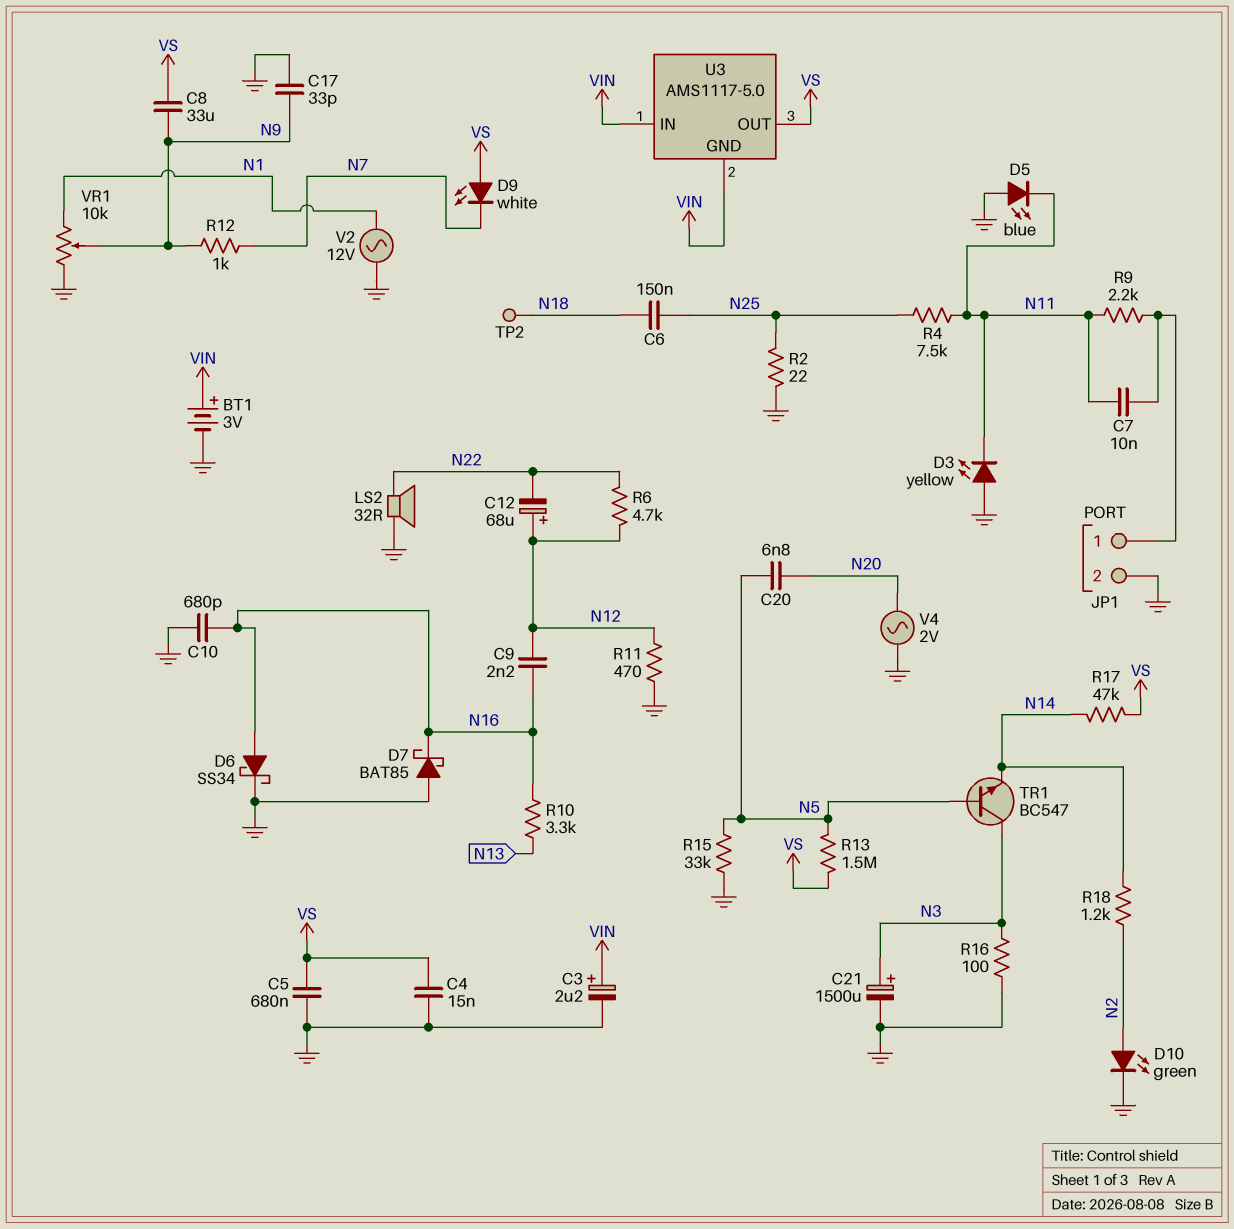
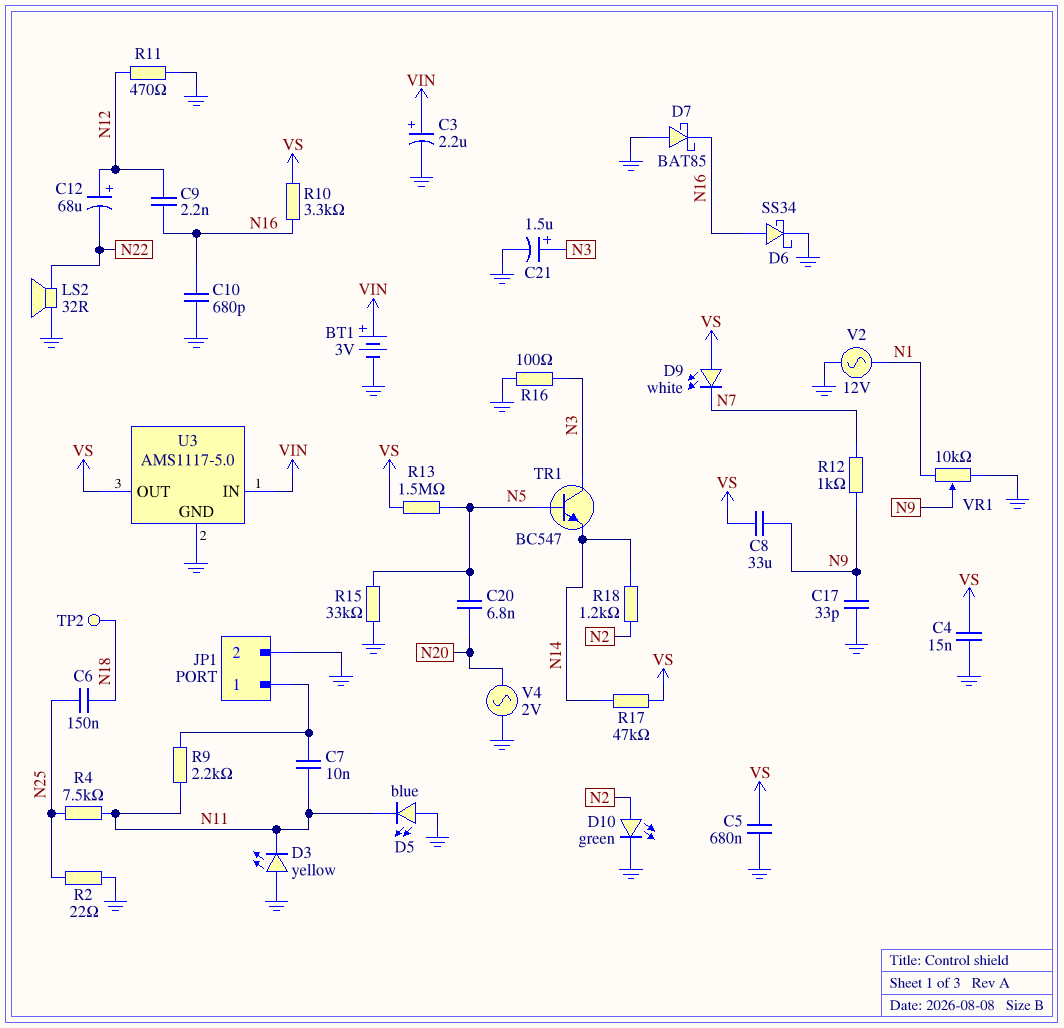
C21: 1500uF (plus N3, minus GND) -> 1.5uF (plus N3, minus GND)
R6: 4.7k (N12, N22) -> none
R10: 3.3k (N13, N16) -> 3.3k (N16, VS)
U3 pin GND: VIN -> GND

